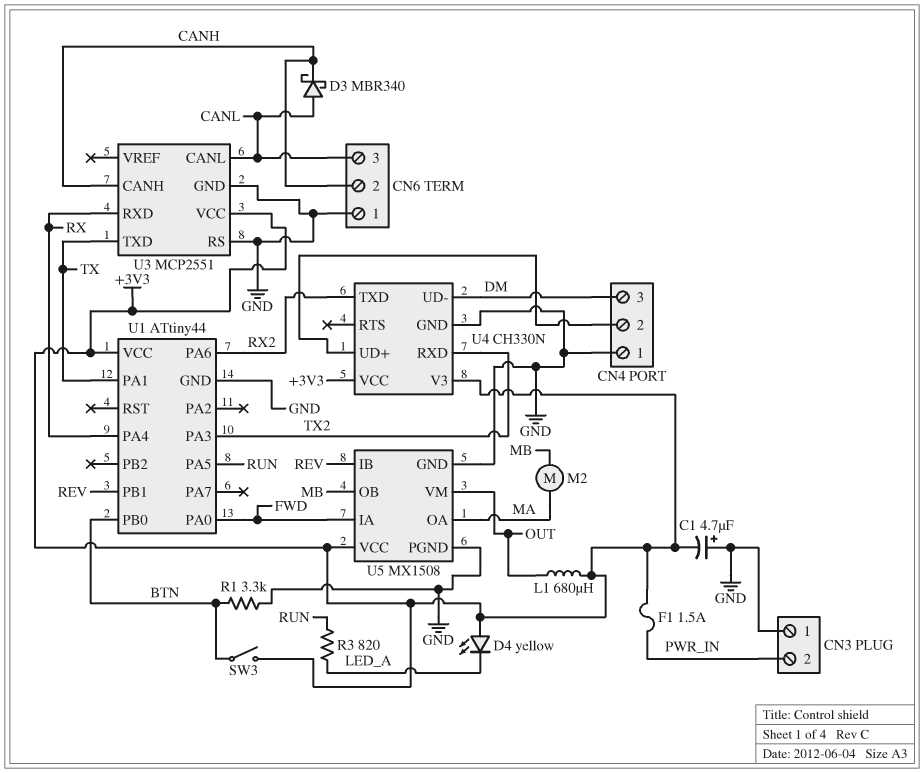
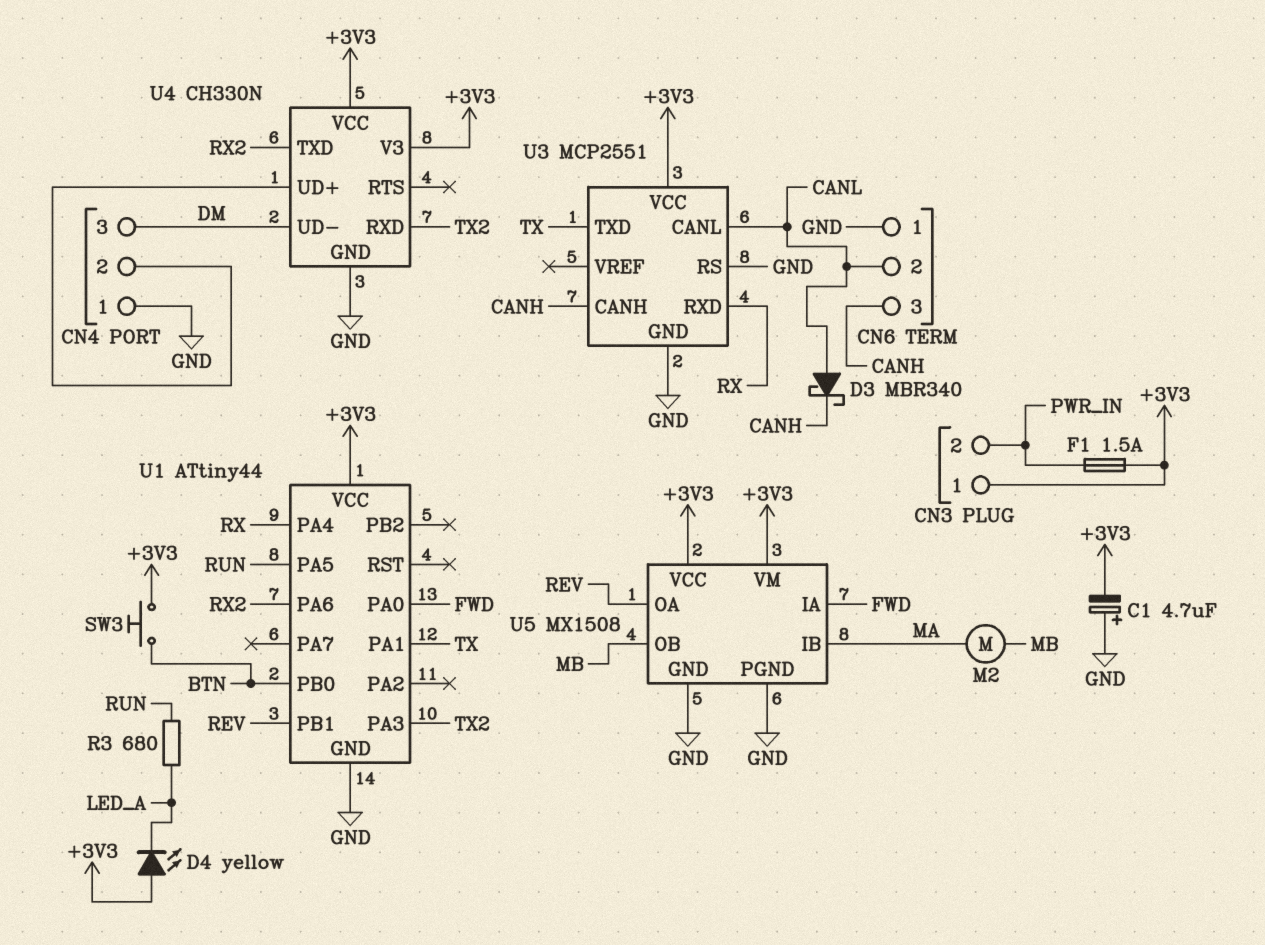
CN3 pin 1: GND -> +3V3
CN6 pin 2: CANH -> CANL
CN6 pin 3: CANL -> CANH
L1: 680uH (+3V3, OUT) -> none
R1: 3.3k (BTN, GND) -> none
R3: 820 (LED_A, RUN) -> 680 (LED_A, RUN)
SW3: switch (+3V3, BTN) -> button (+3V3, BTN)
U5 pin IB: REV -> MA
U5 pin OA: MA -> REV
U5 pin VM: OUT -> +3V3

